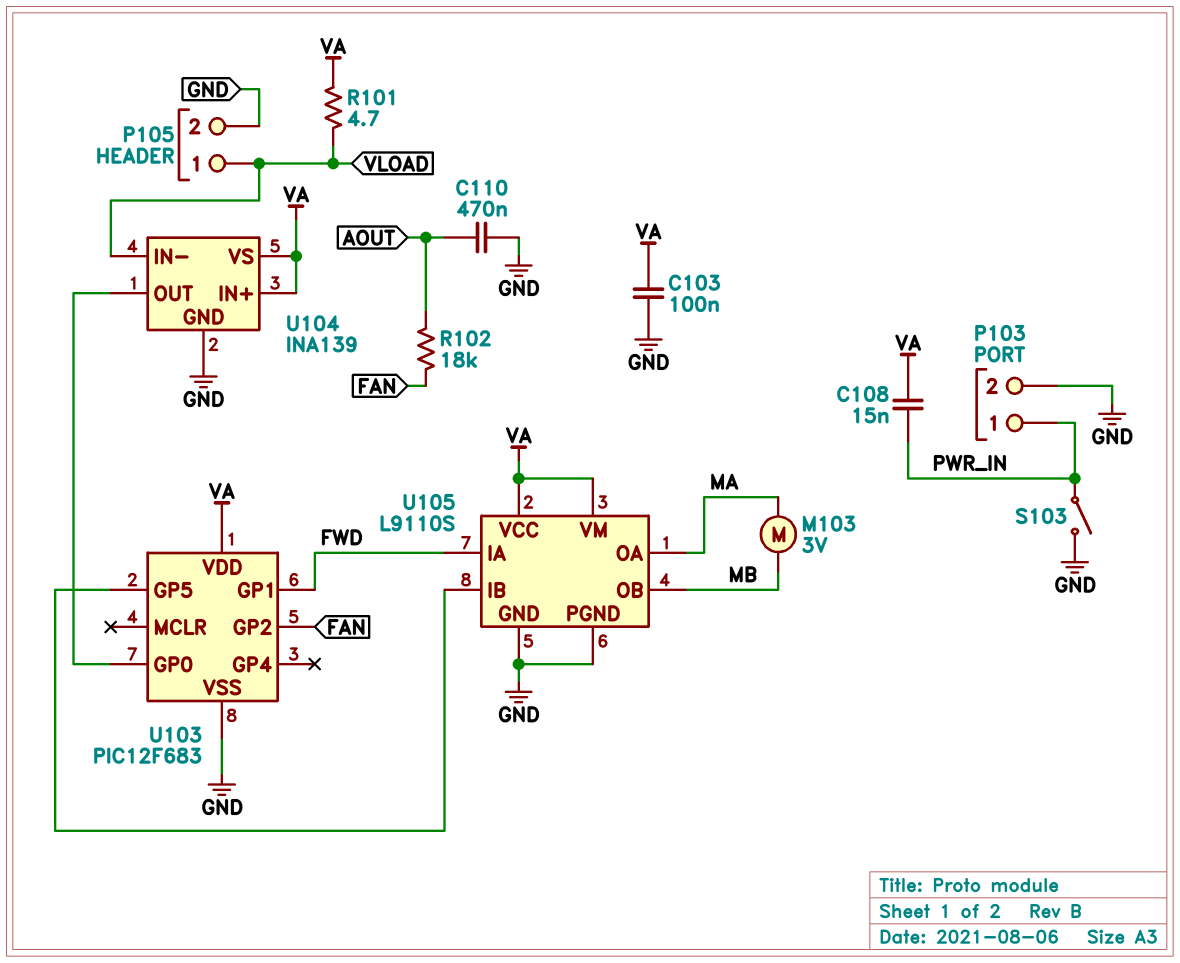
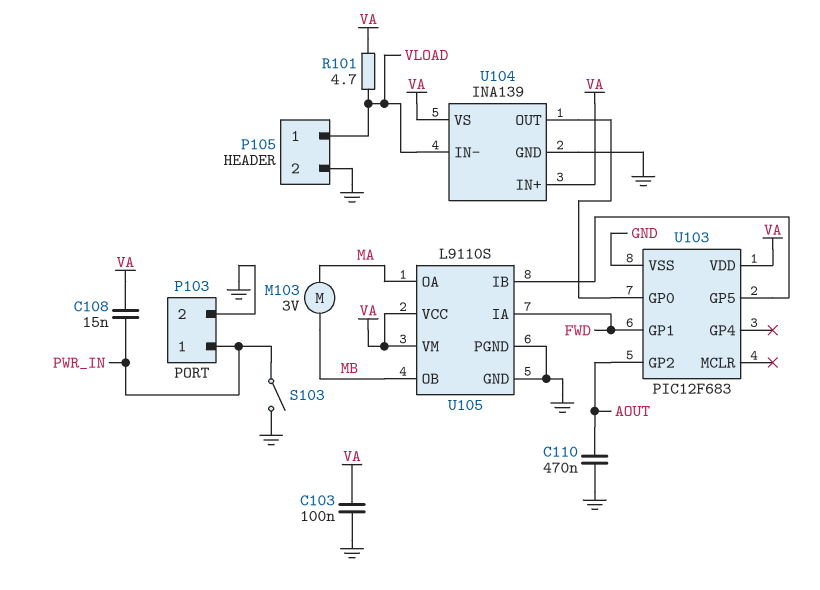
R102: 18k (AOUT, FAN) -> none
U103 pin GP2: FAN -> AOUT

